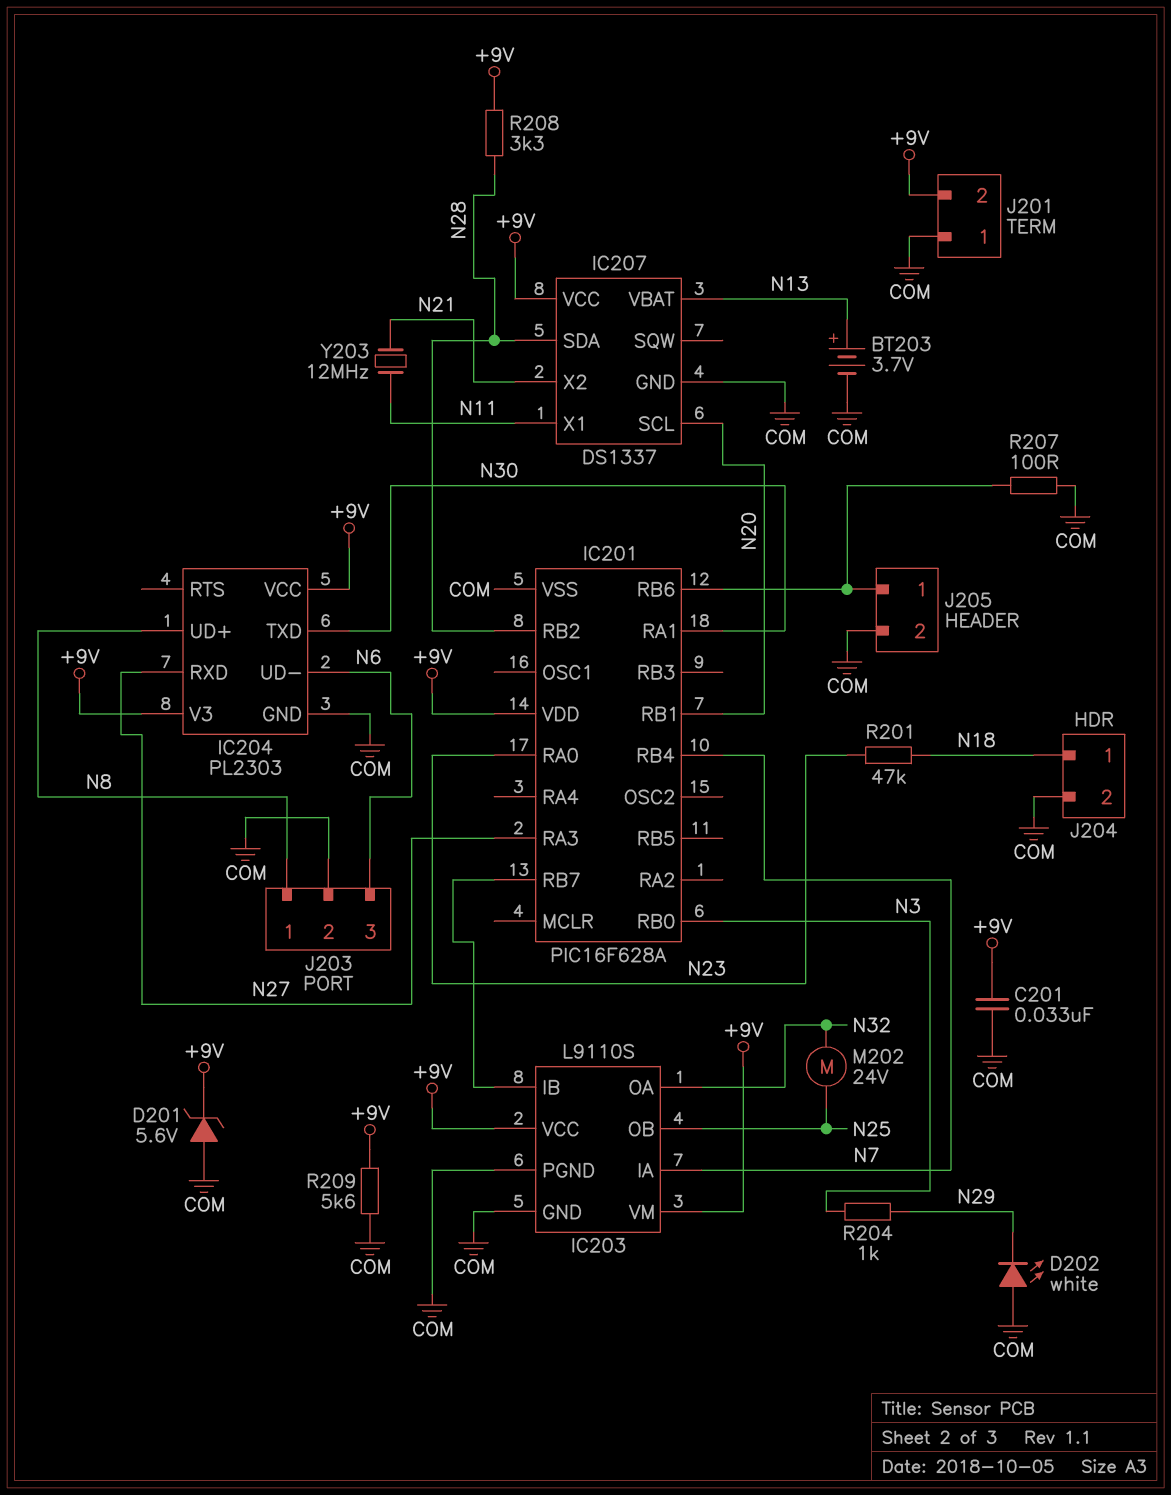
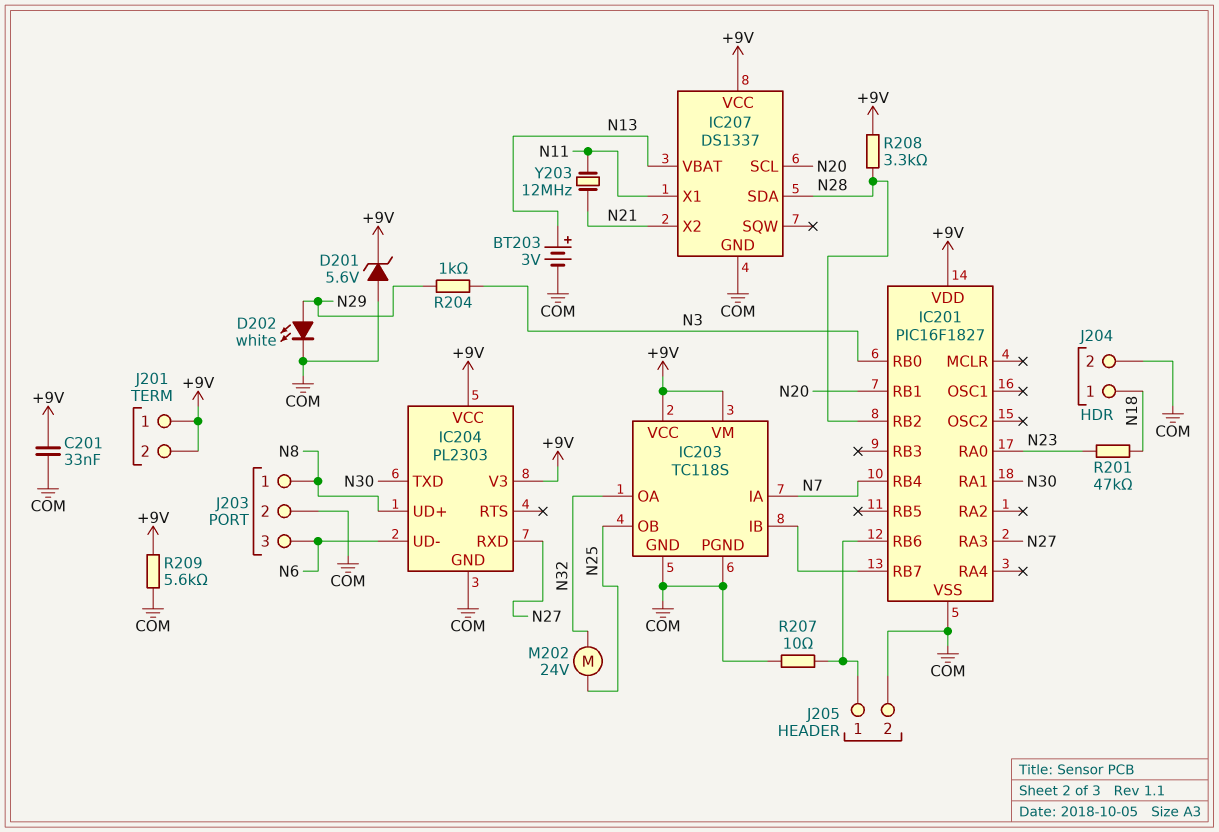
BT203: 3.7V (plus N13, minus COM) -> 3V (plus N13, minus COM)
D202: LED white (A COM, K N29) -> LED white (A N29, K COM)
IC201: PIC16F628A -> PIC16F1827
IC203: L9110S -> TC118S
J201 pin 1: COM -> +9V
R207: 100 (COM, IC201/RB6) -> 10 (COM, IC201/RB6)

